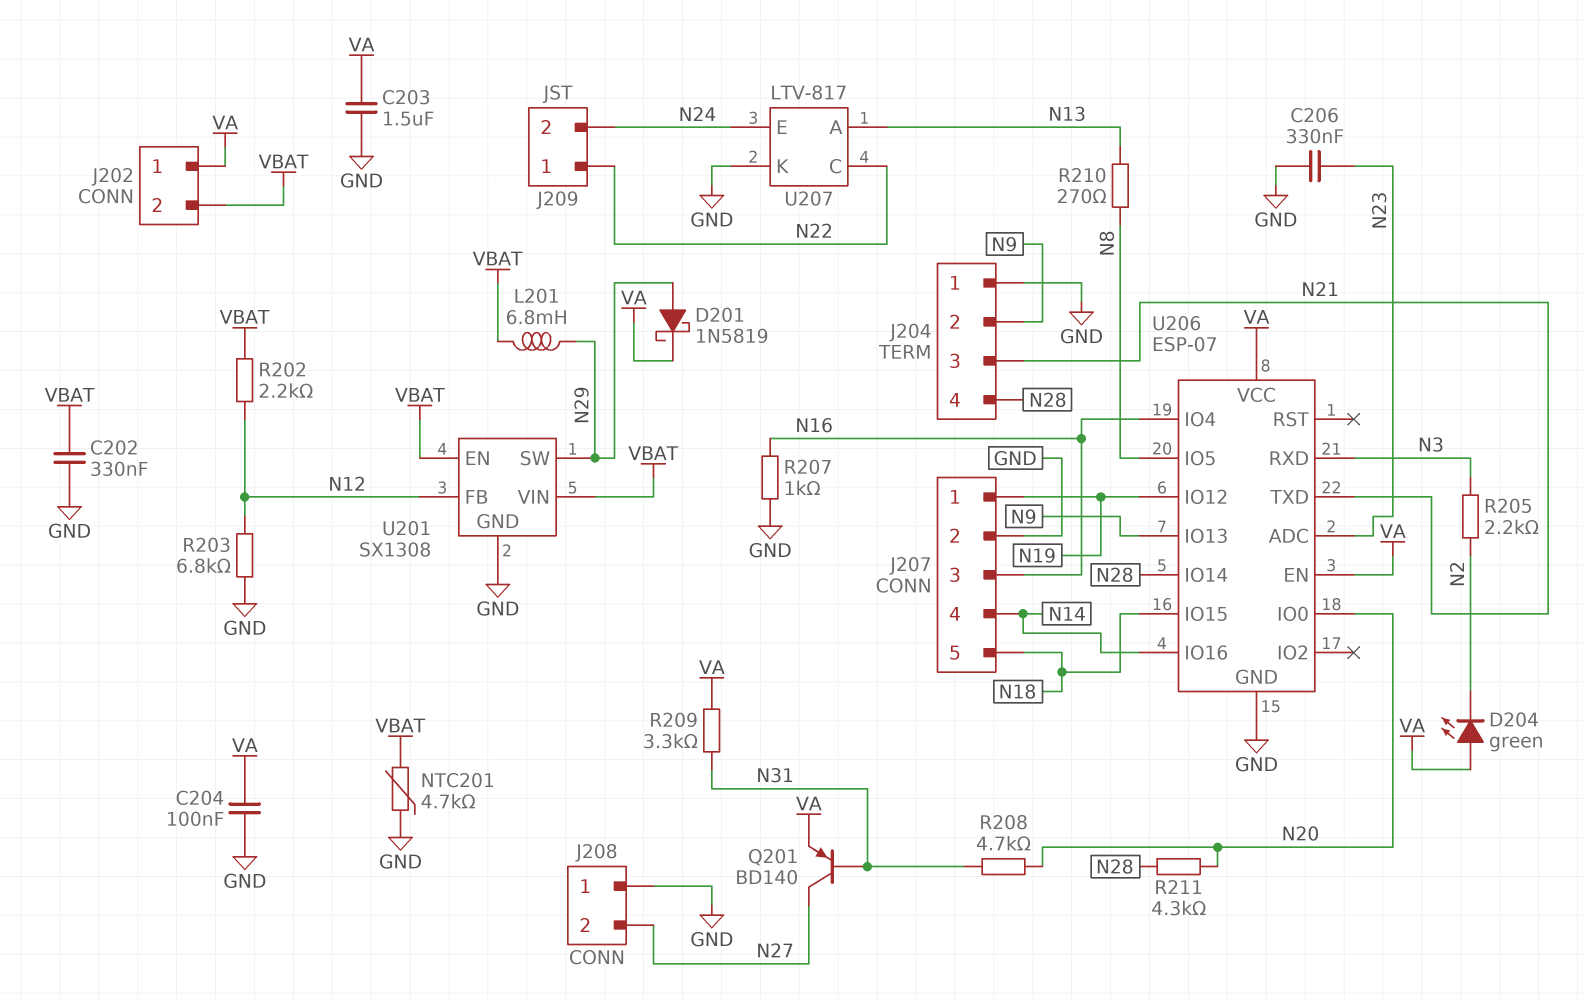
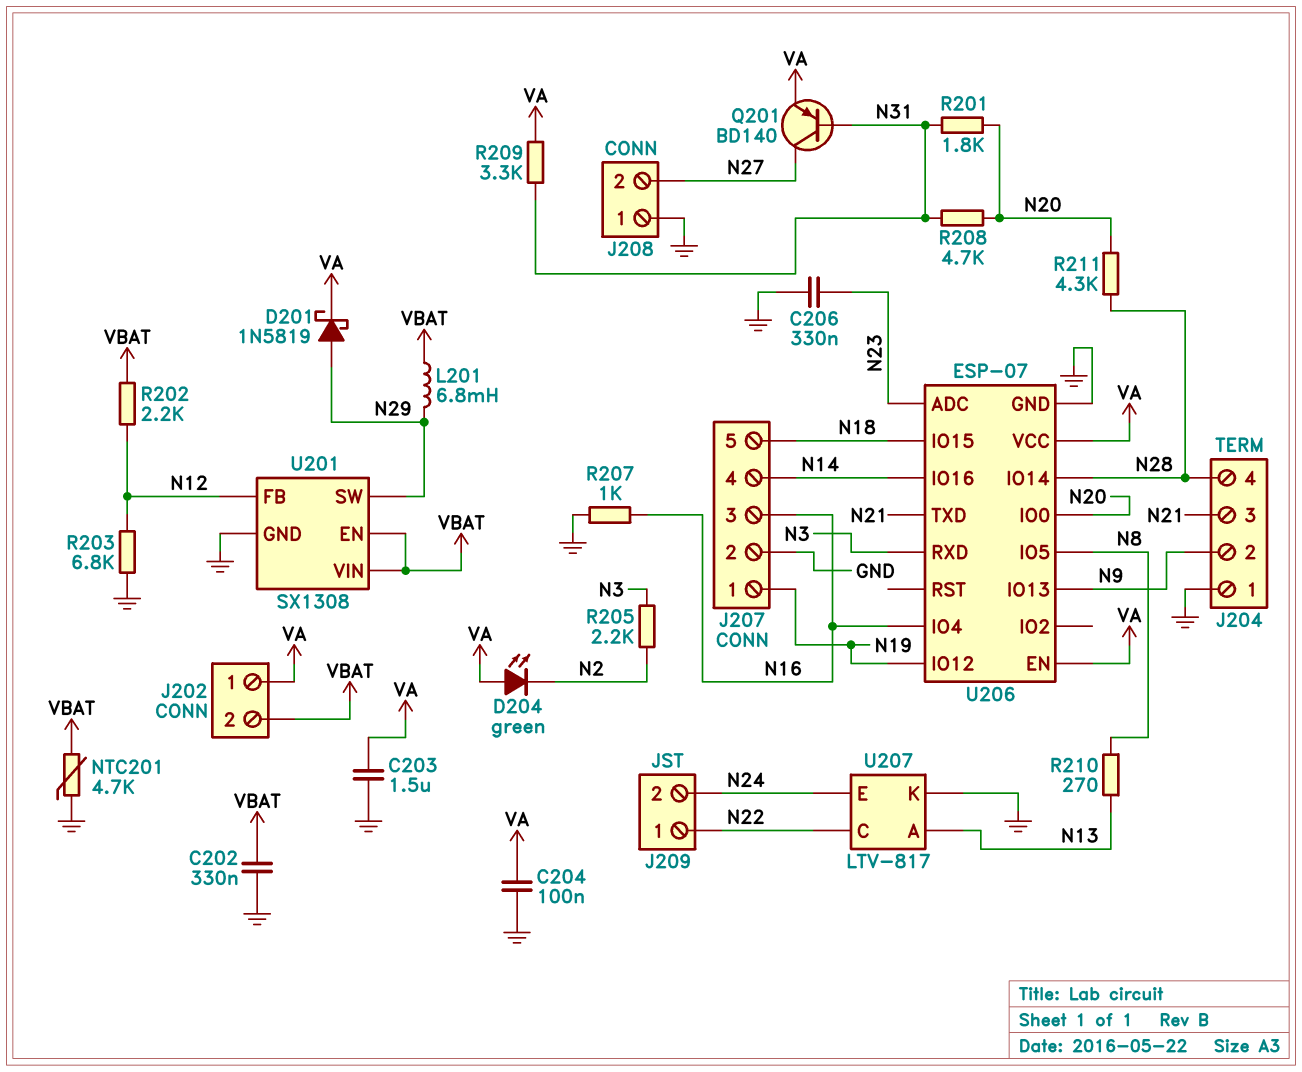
R201: none -> 1.8k (N20, N31)

